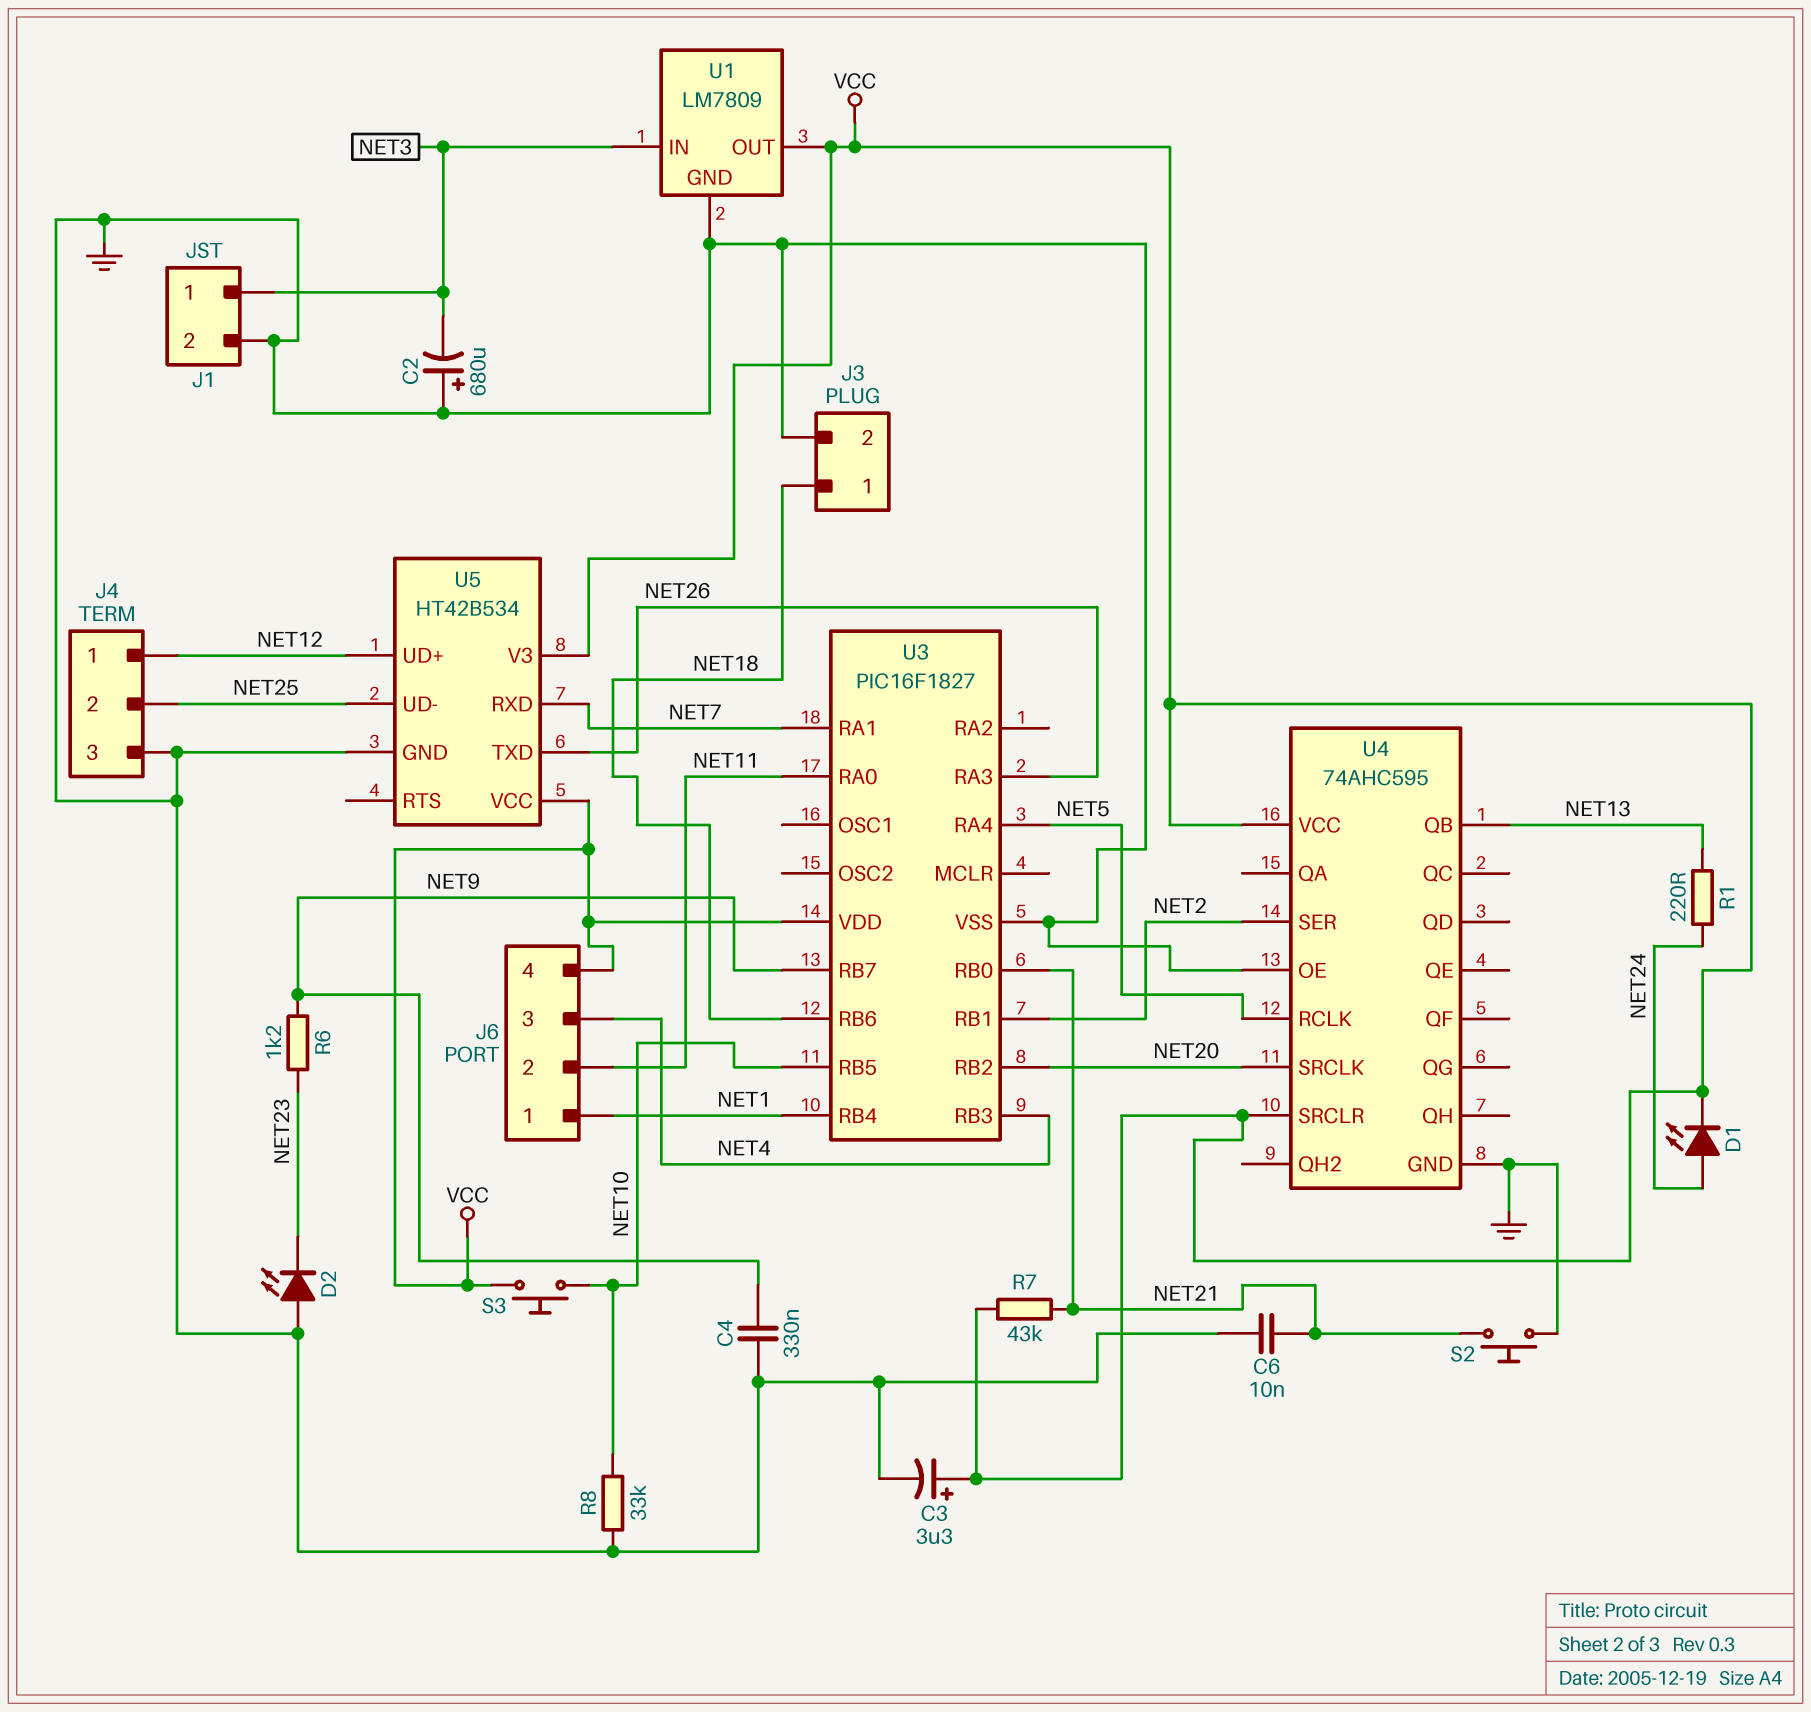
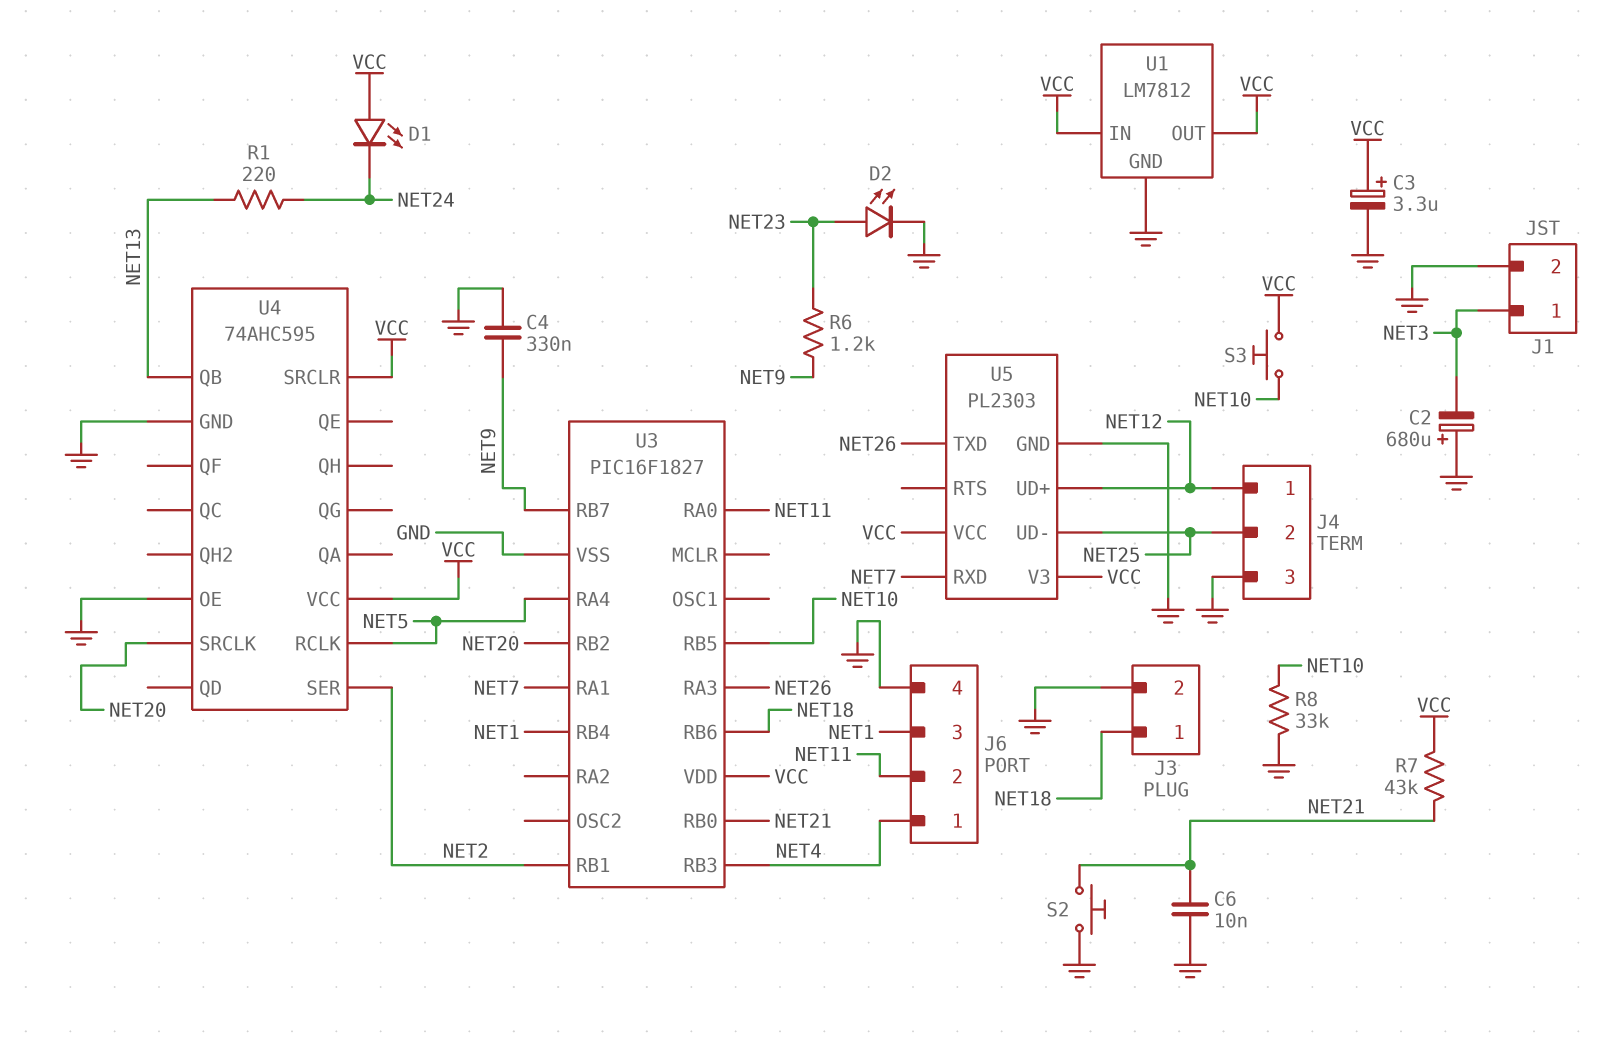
D1: LED (A NET24, K VCC) -> LED (A VCC, K NET24)
D2: LED (A GND, K NET23) -> LED (A NET23, K GND)
J6 pin 1: NET1 -> NET4
J6 pin 3: NET4 -> NET1
J6 pin 4: VCC -> GND
U1: LM7809 -> LM7812
U1 pin IN: NET3 -> VCC
U5: HT42B534 -> PL2303

